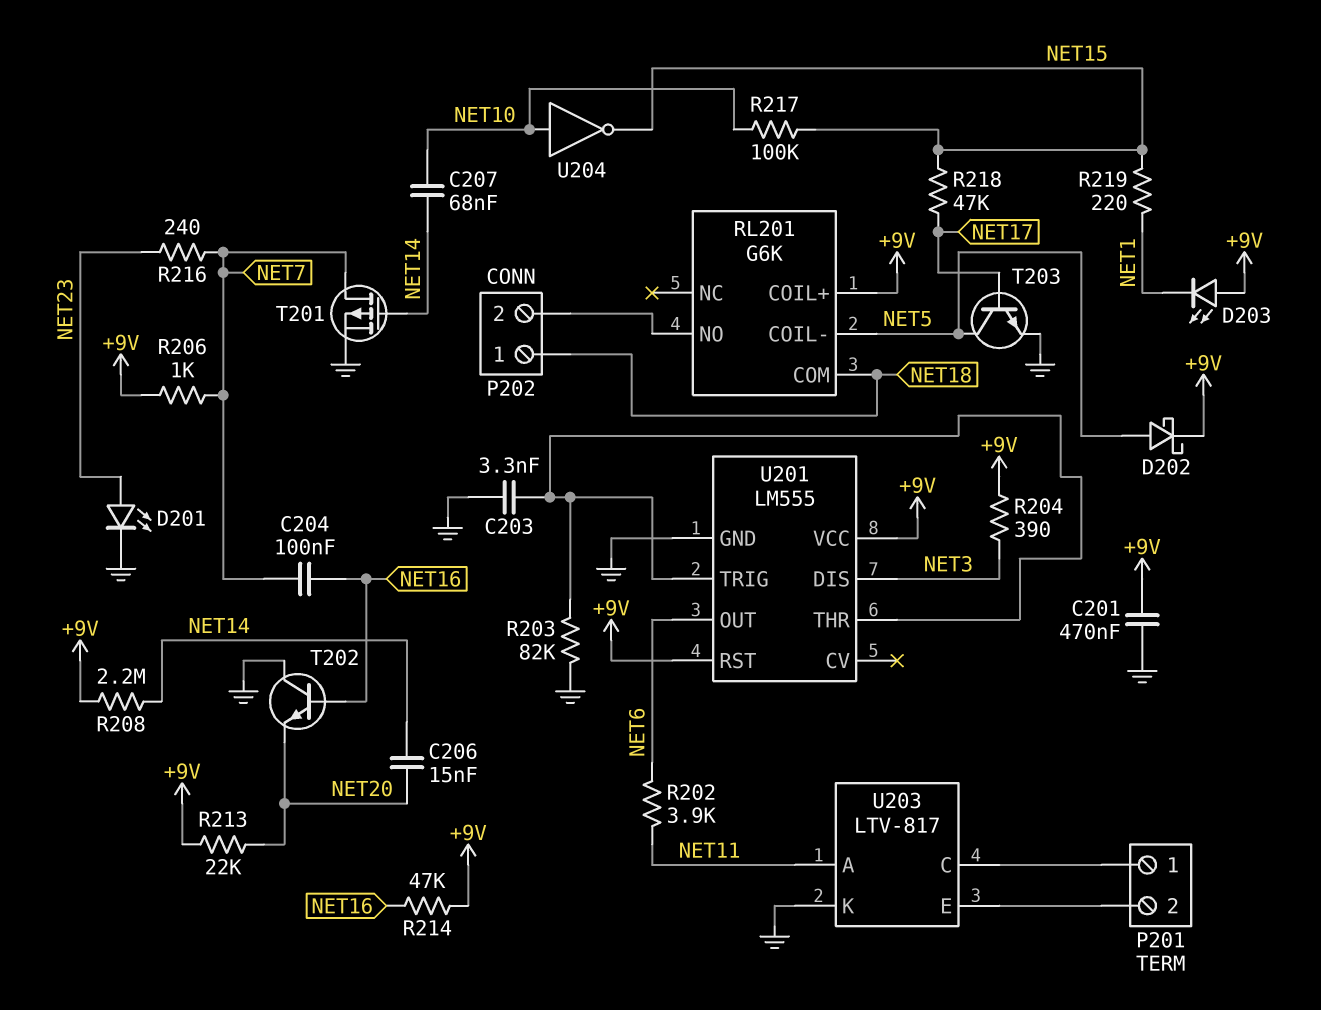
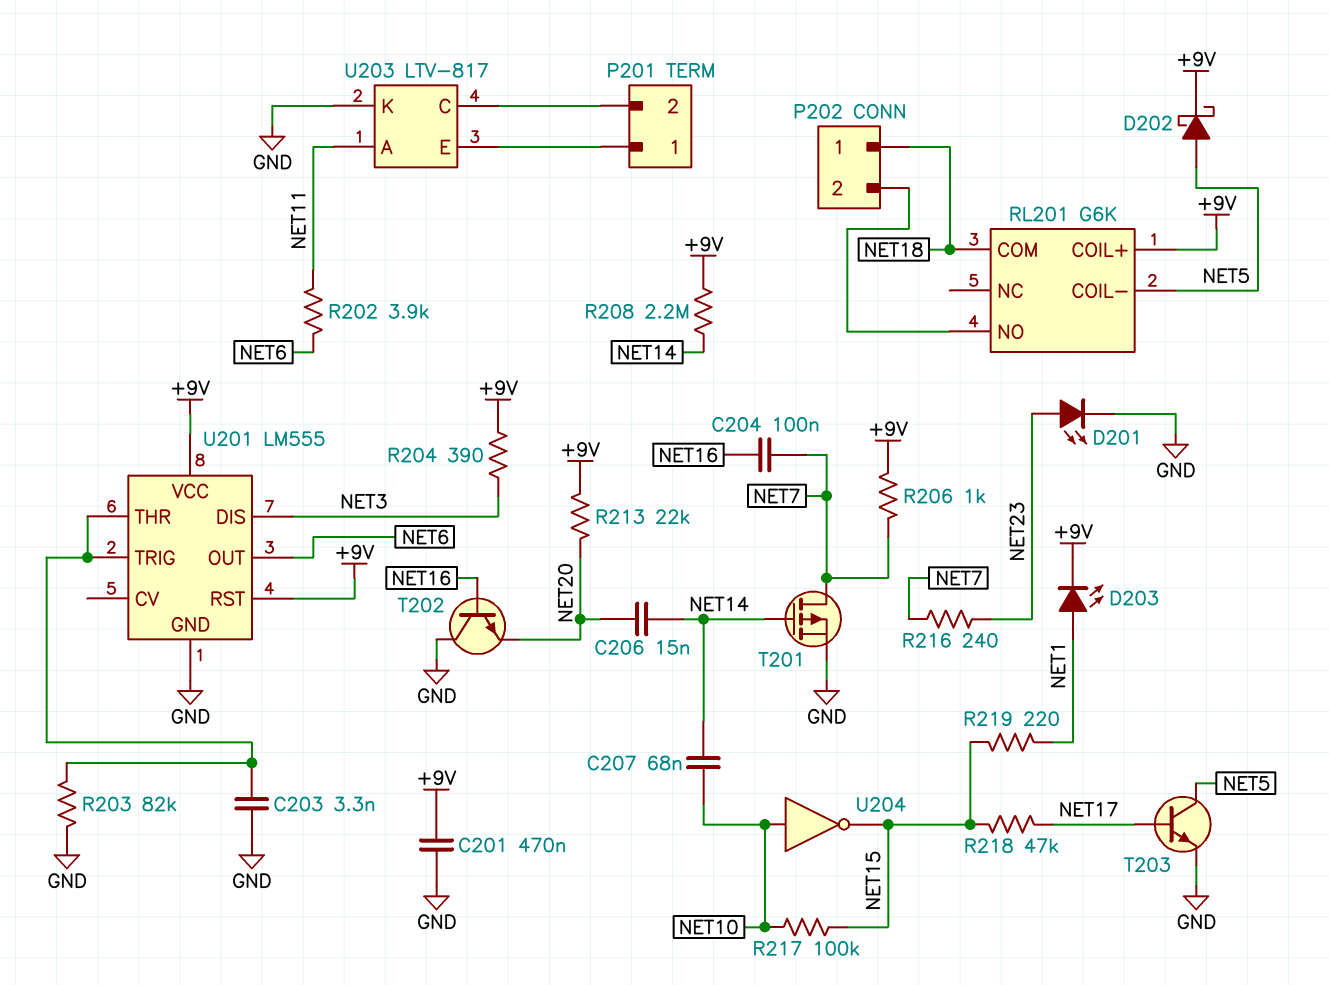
D203: LED (A +9V, K NET1) -> LED (A NET1, K +9V)
R214: 47k (+9V, NET16) -> none
U203 pin C: P201/1 -> P201/2
U203 pin E: P201/2 -> P201/1

